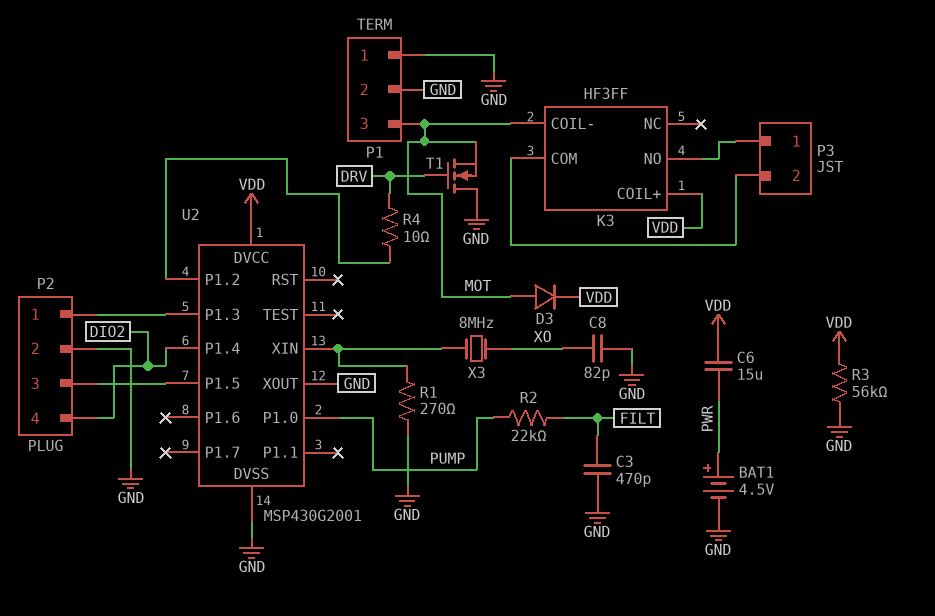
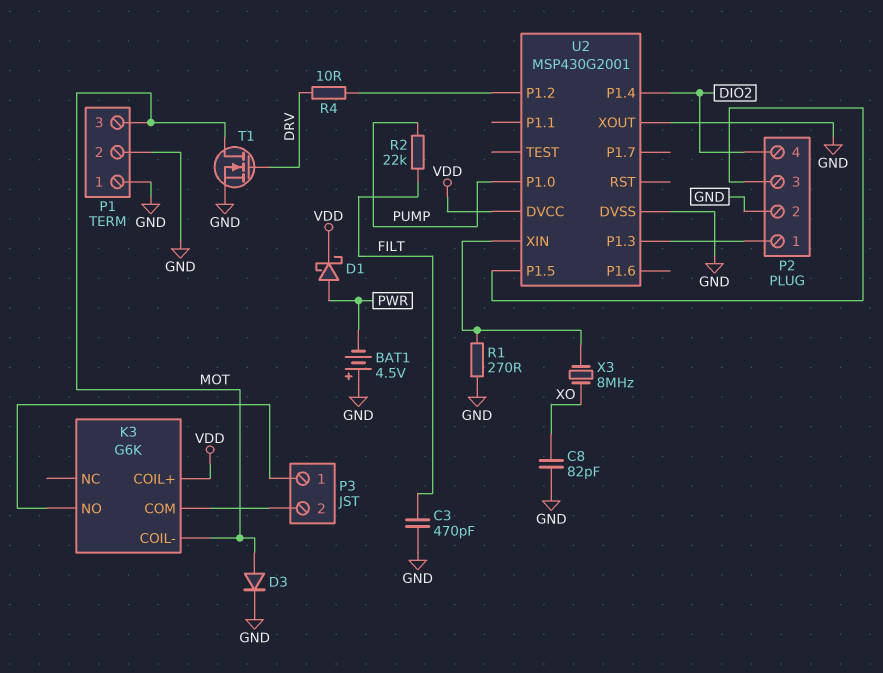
BAT1: 4.5V (plus PWR, minus GND) -> 4.5V (plus GND, minus PWR)
C6: 15uF (PWR, VDD) -> none
D1: none -> schottky (A PWR, K VDD)
D3: diode (A MOT, K VDD) -> diode (A MOT, K GND)
K3: HF3FF -> G6K
R3: 56k (GND, VDD) -> none
T1: NMOS (G DRV, D GND, S MOT) -> NMOS (G DRV, D MOT, S GND)

